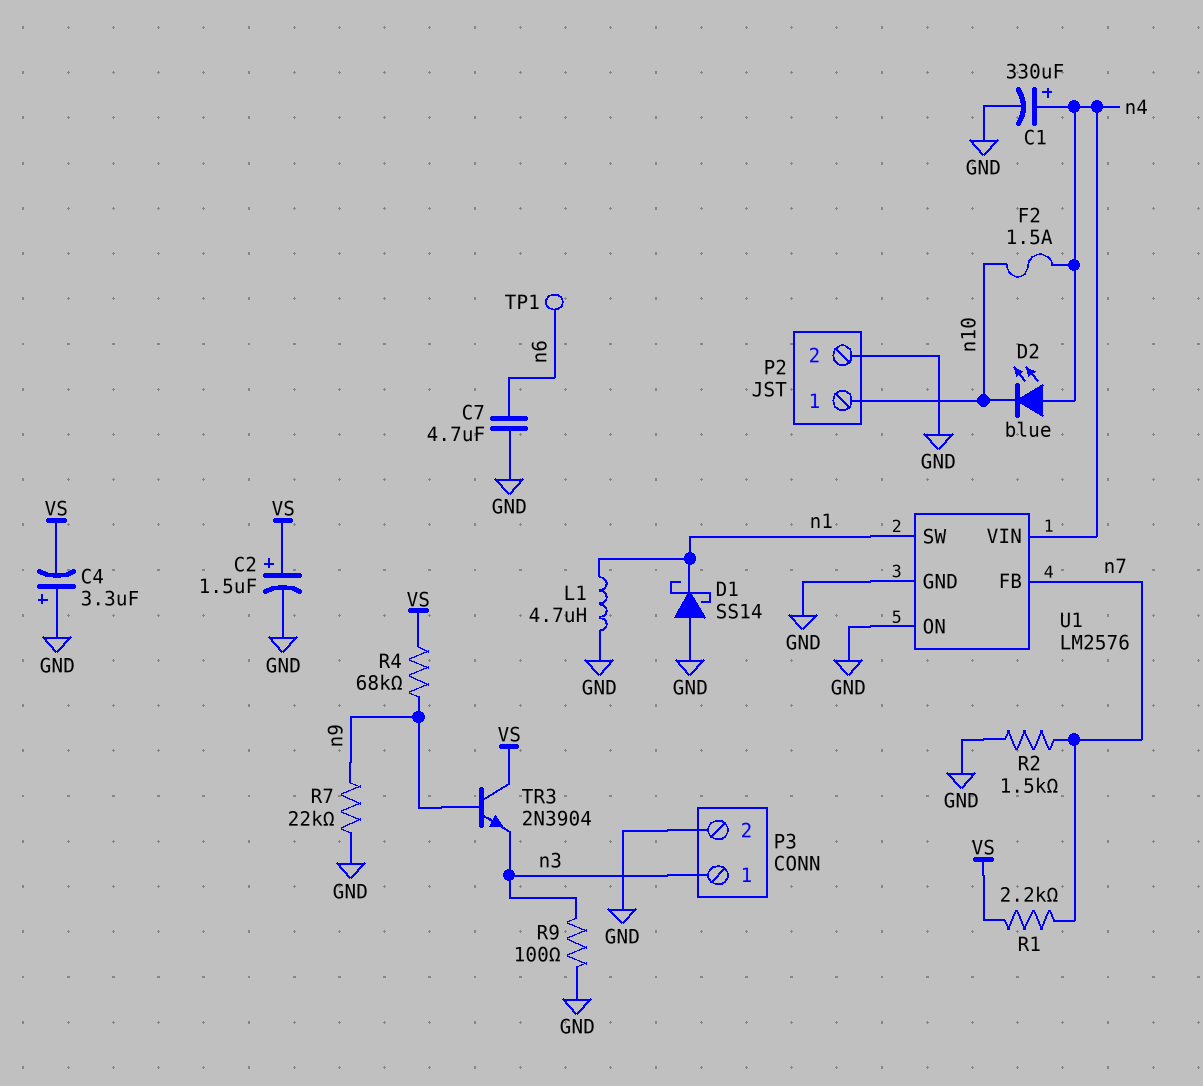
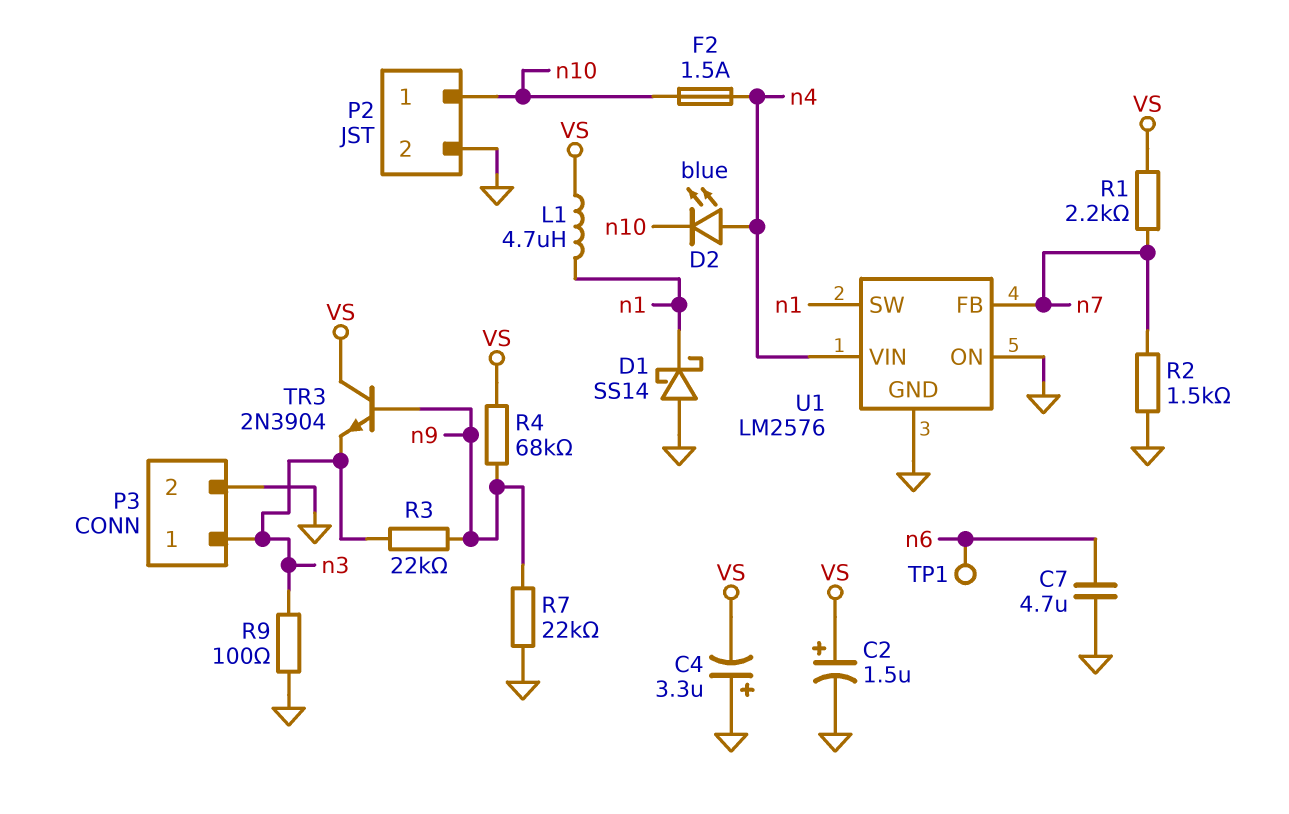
C1: 330uF (plus n4, minus GND) -> none
L1: 4.7uH (GND, n1) -> 4.7uH (VS, n1)
R3: none -> 22k (n3, n9)

